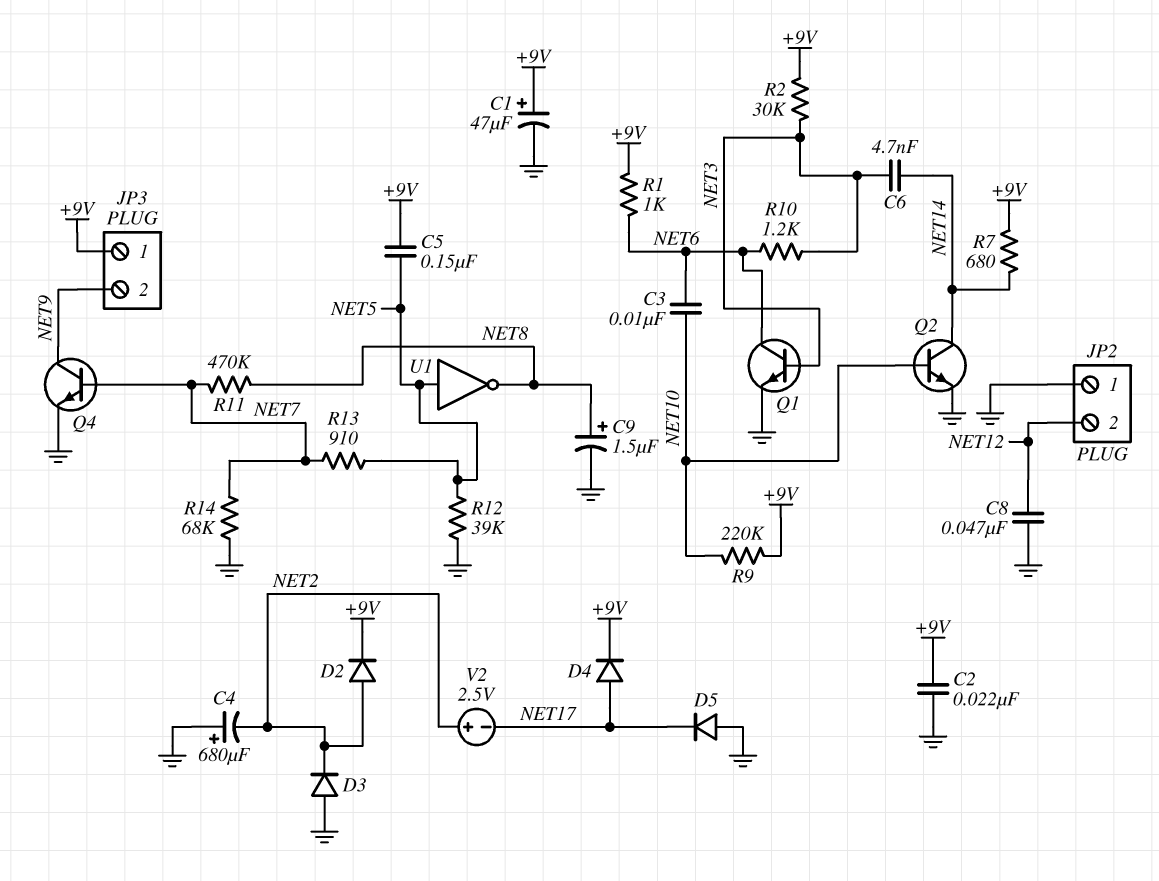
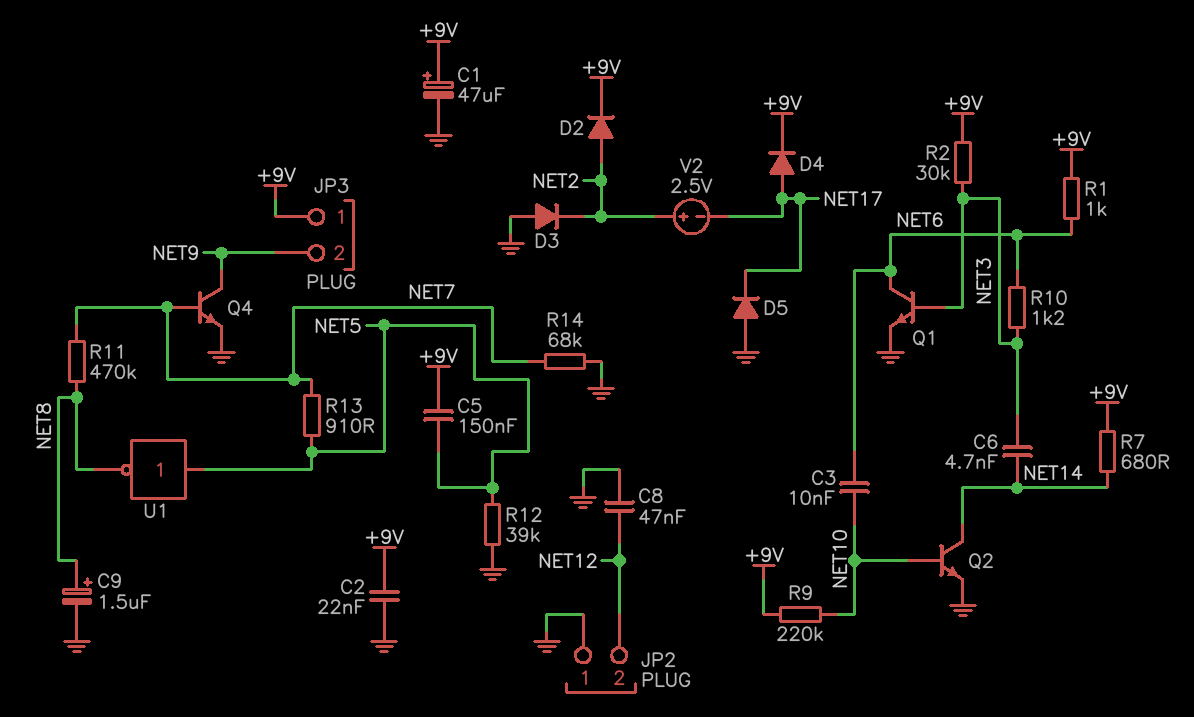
C4: 680uF (plus GND, minus NET2) -> none

